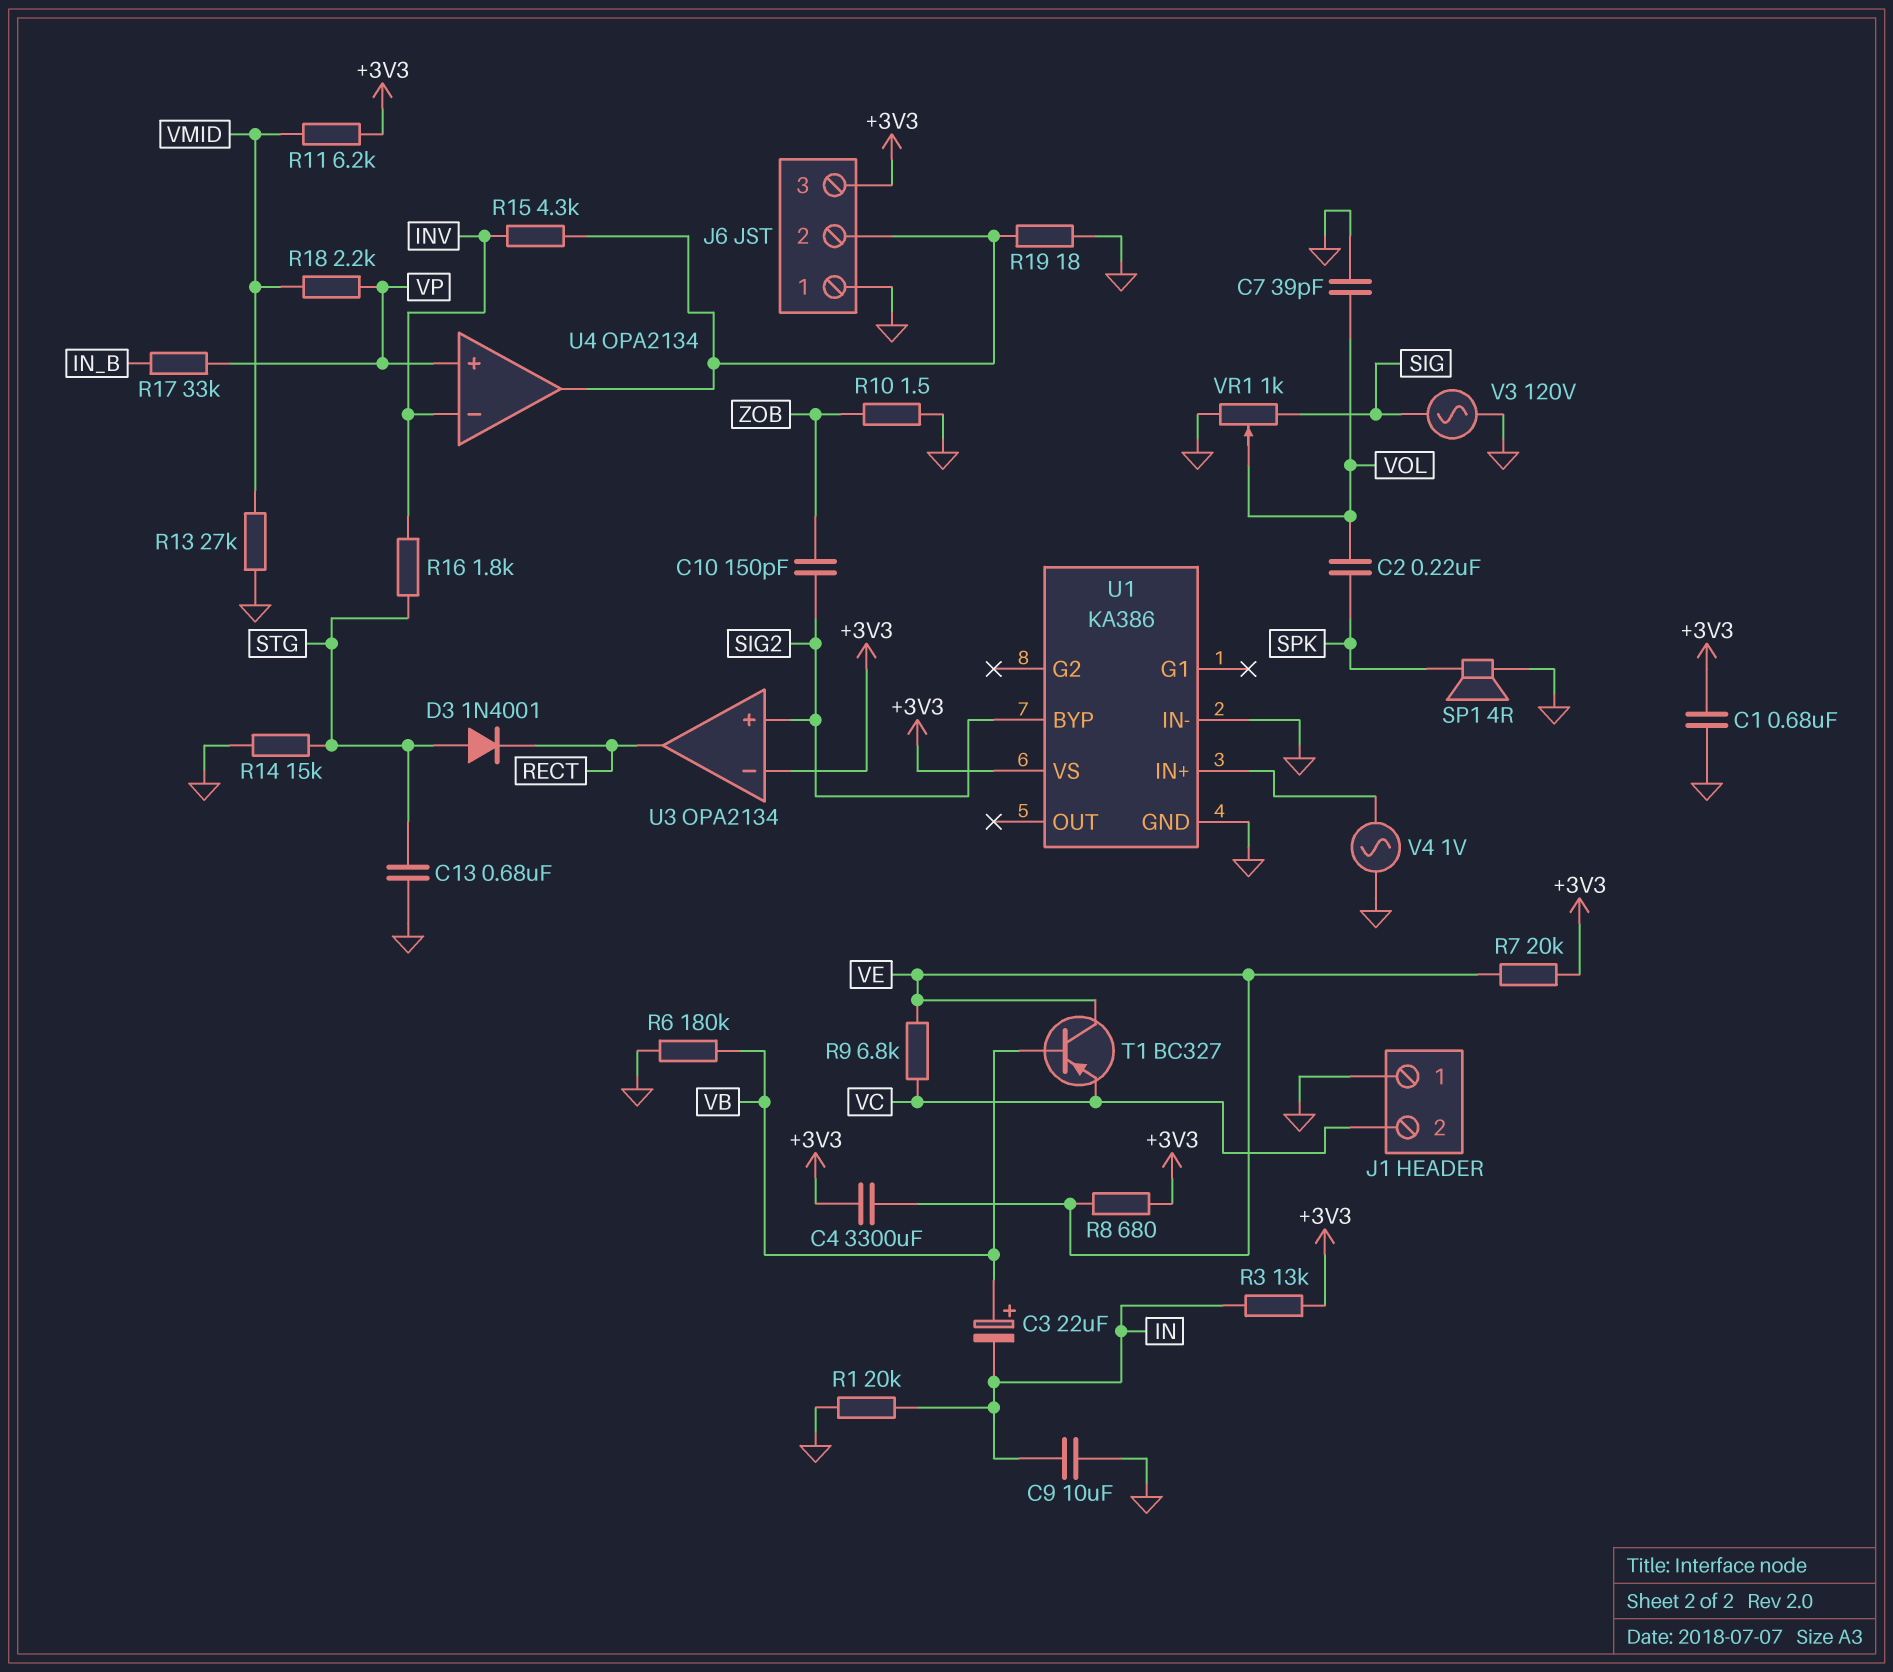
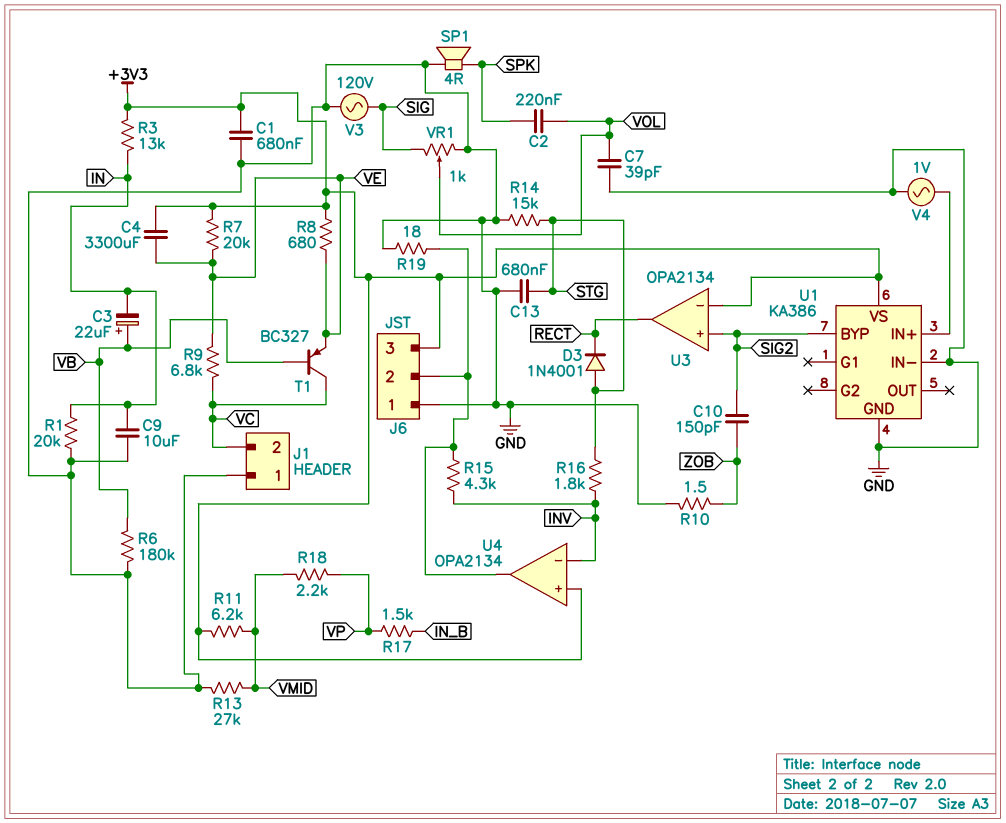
R17: 33k (IN_B, VP) -> 1.5k (IN_B, VP)
T1: PNP BC327 (B VB, C VE, E VC) -> PNP BC327 (B VB, C VC, E VE)
U4 pin in+: VP -> +3V3

